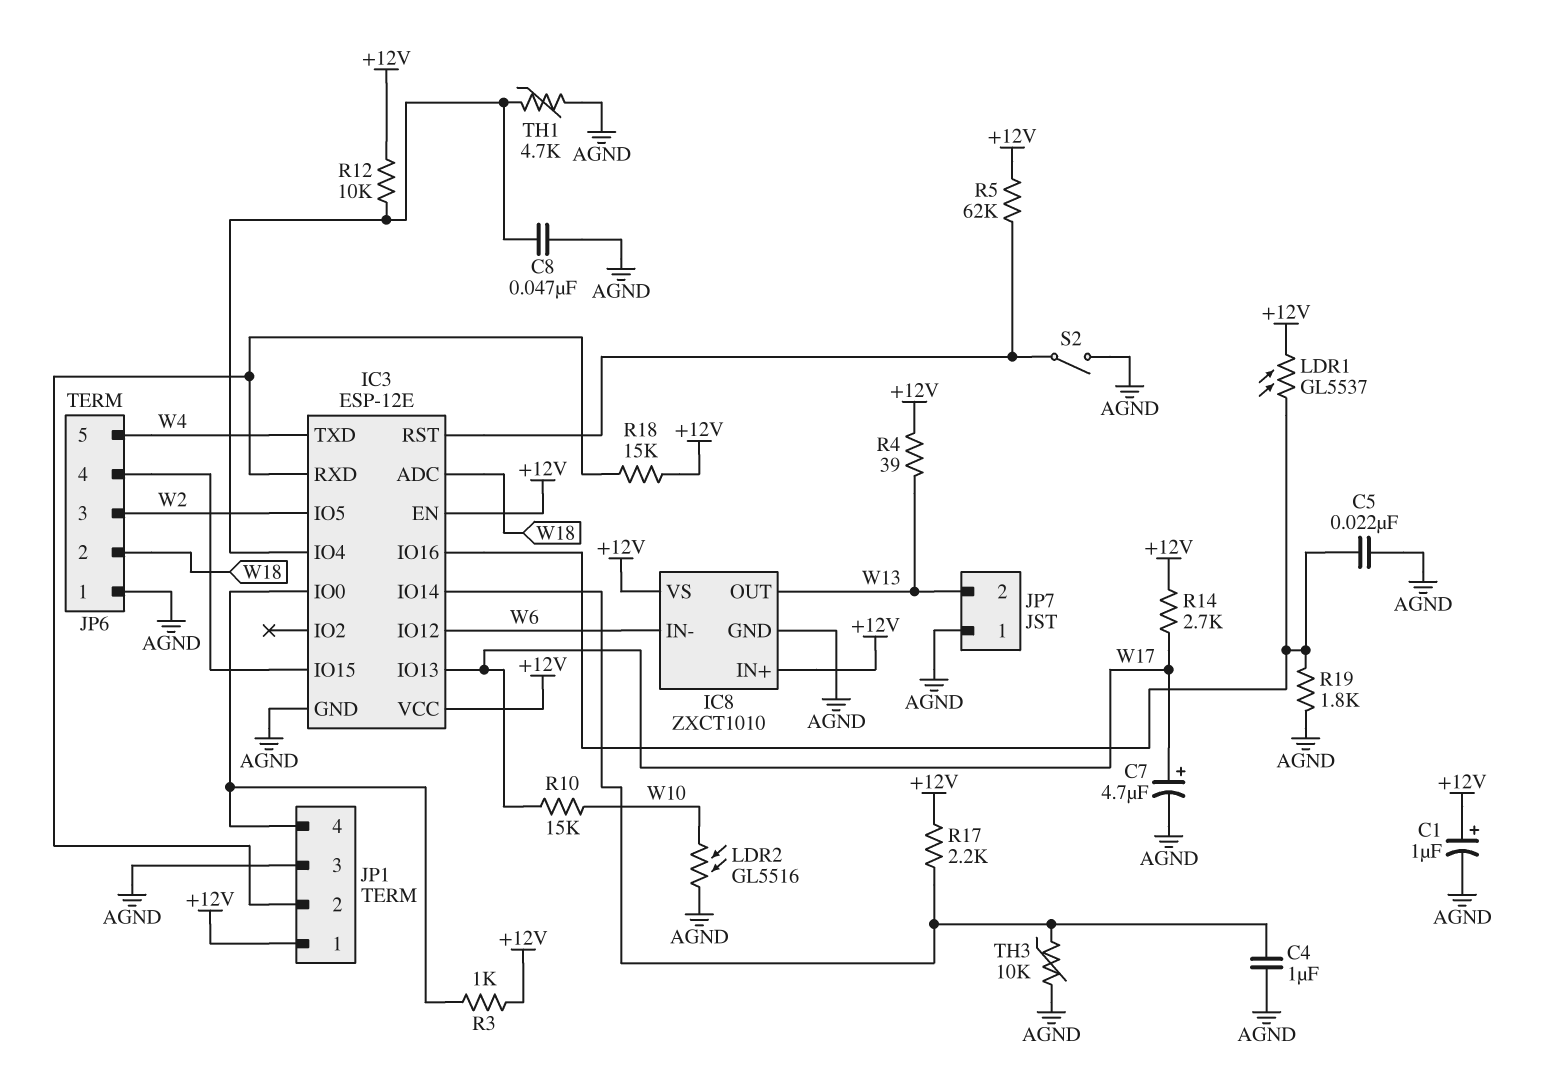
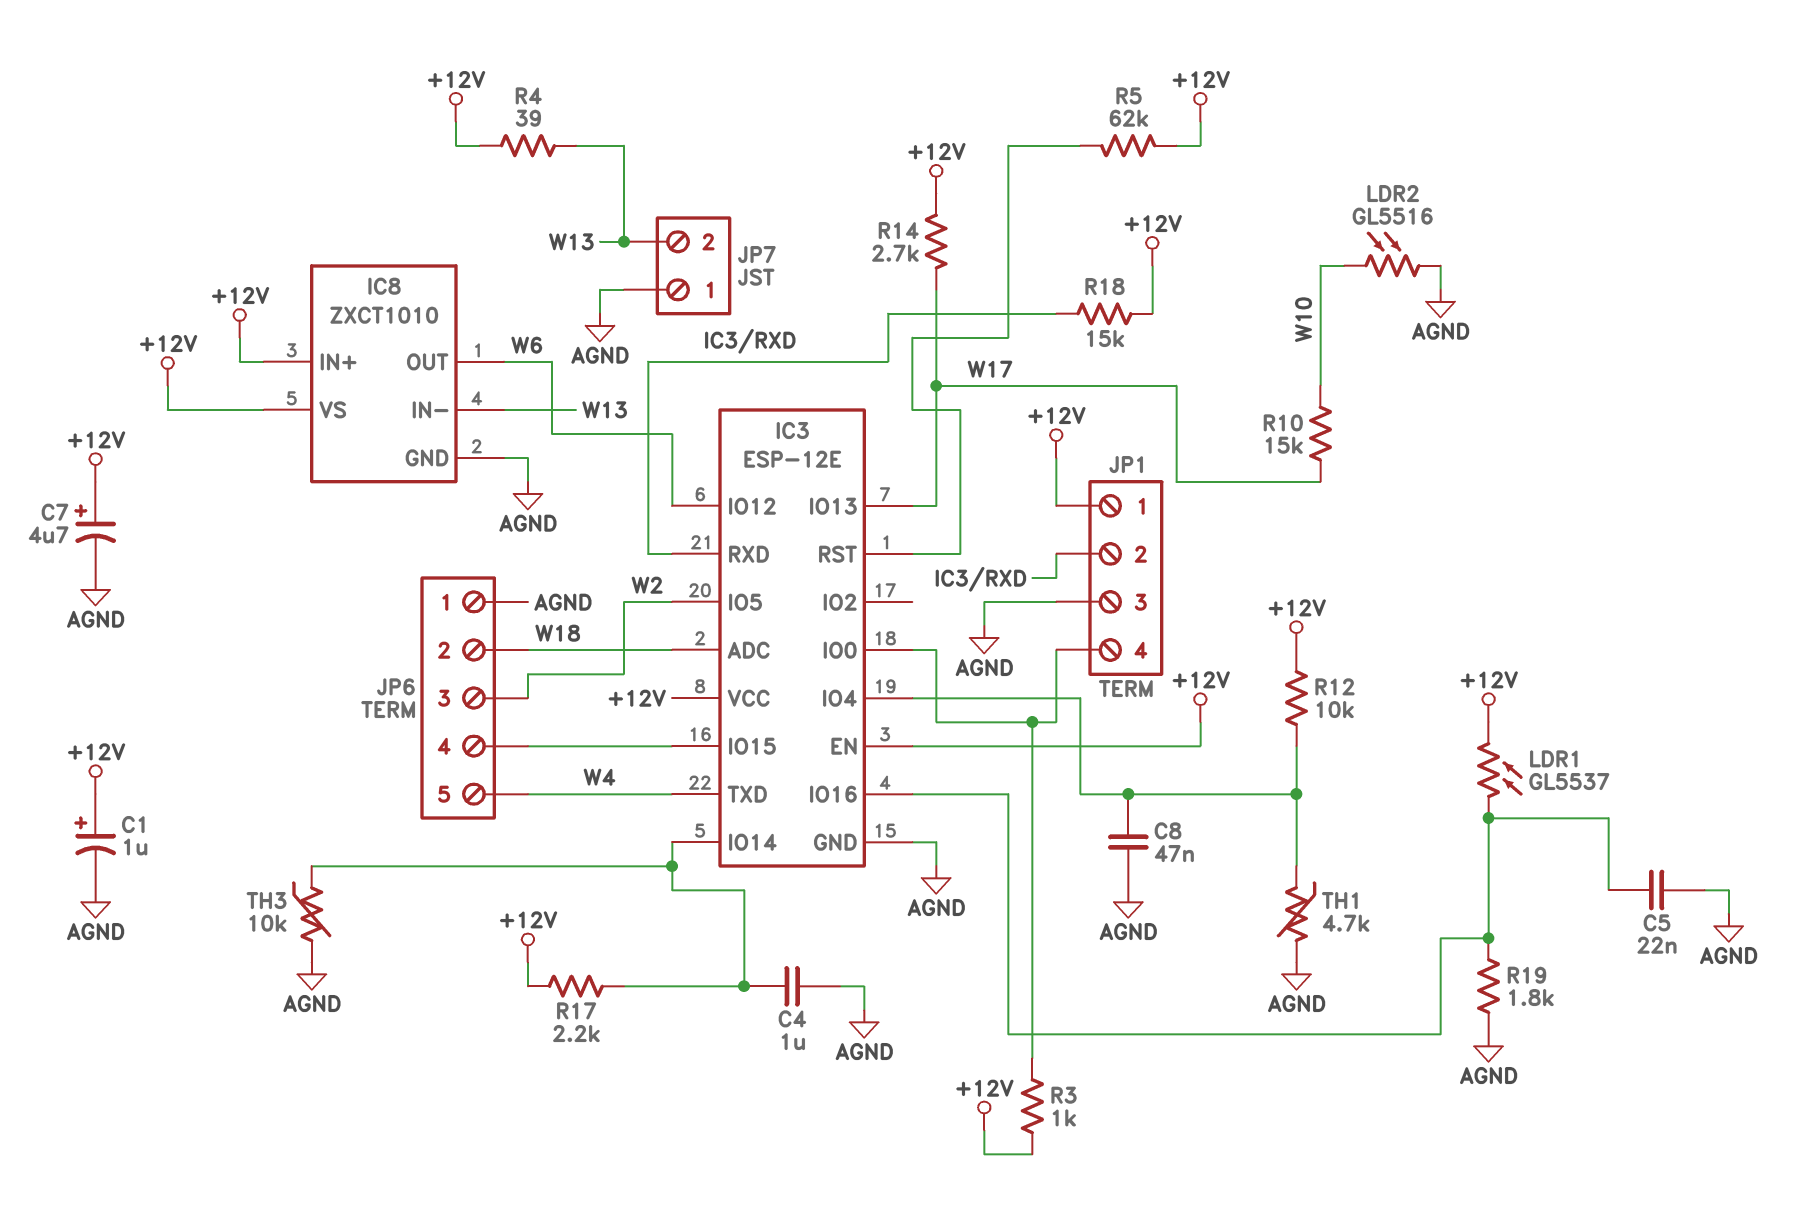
C7: 4.7uF (plus W17, minus AGND) -> 4.7uF (plus +12V, minus AGND)
IC8 pin IN-: W6 -> W13
IC8 pin OUT: W13 -> W6
S2: switch (AGND, IC3/RST) -> none

